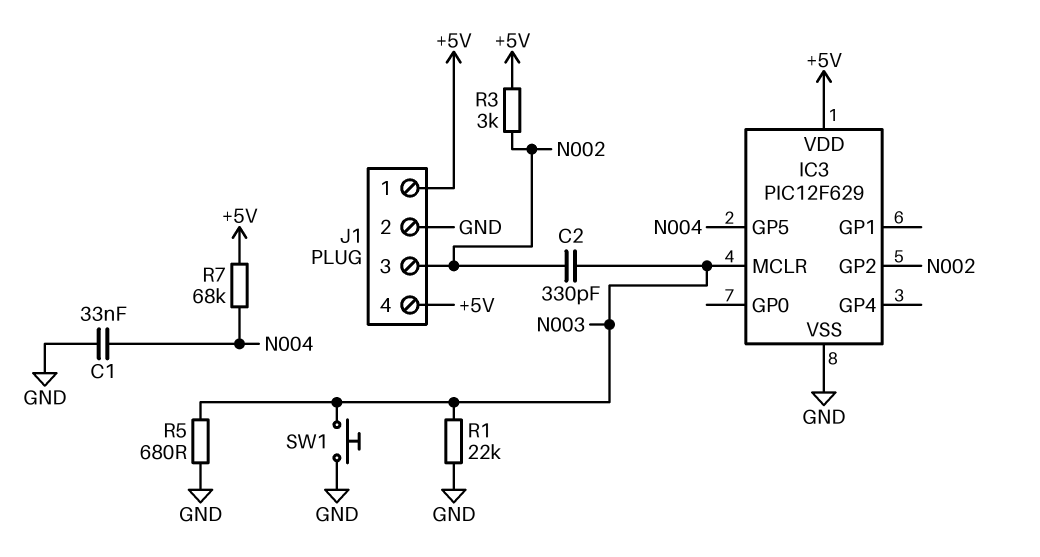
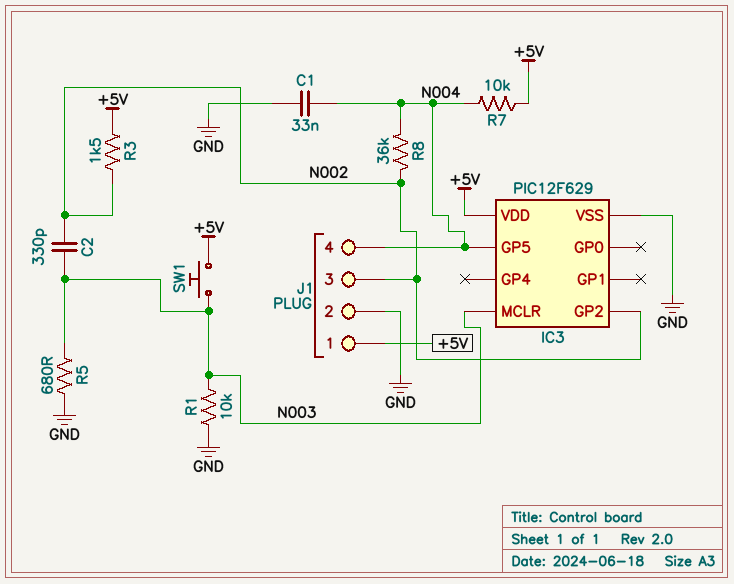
J1 pin 4: +5V -> N004
R1: 22k (GND, N003) -> 10k (GND, N003)
R3: 3k (+5V, N002) -> 1.5k (+5V, N002)
R7: 68k (+5V, N004) -> 10k (+5V, N004)
R8: none -> 36k (N002, N004)
SW1: button (GND, N003) -> button (+5V, N003)

